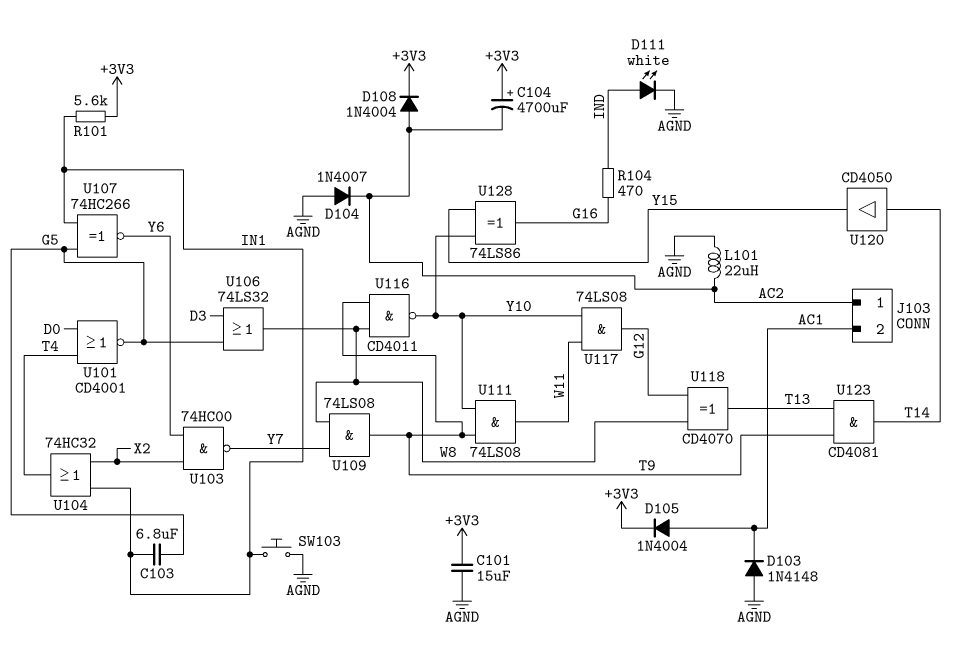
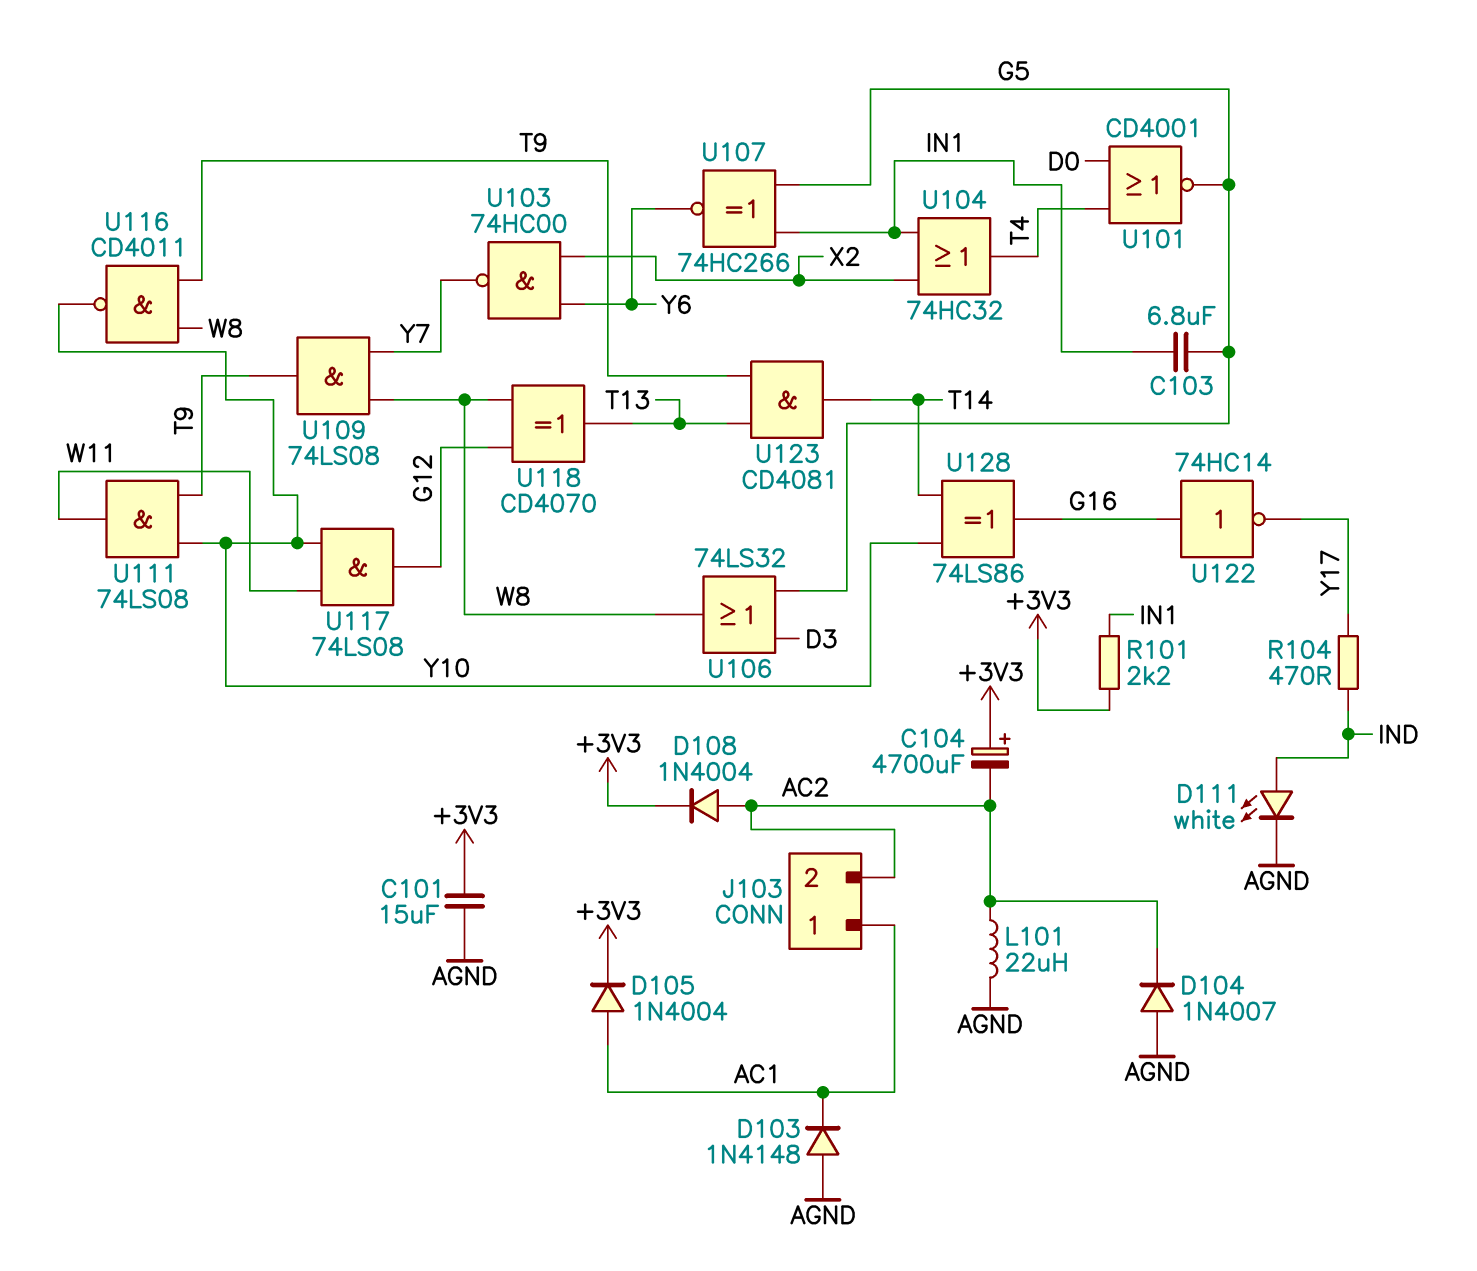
J103 pin 1: AC2 -> AC1
J103 pin 2: AC1 -> AC2
R101: 5.6k (+3V3, IN1) -> 2.2k (+3V3, IN1)
R104: 470 (G16, IND) -> 470 (IND, Y17)
SW103: button (AGND, IN1) -> none
U120: buffer CD4050 (in T14, out Y15) -> none
U122: none -> NOT 74HC14 (in G16, out Y17)
U128: XOR 74LS86 (in Y10, in Y15, out G16) -> XOR 74LS86 (in T14, in Y10, out G16)

